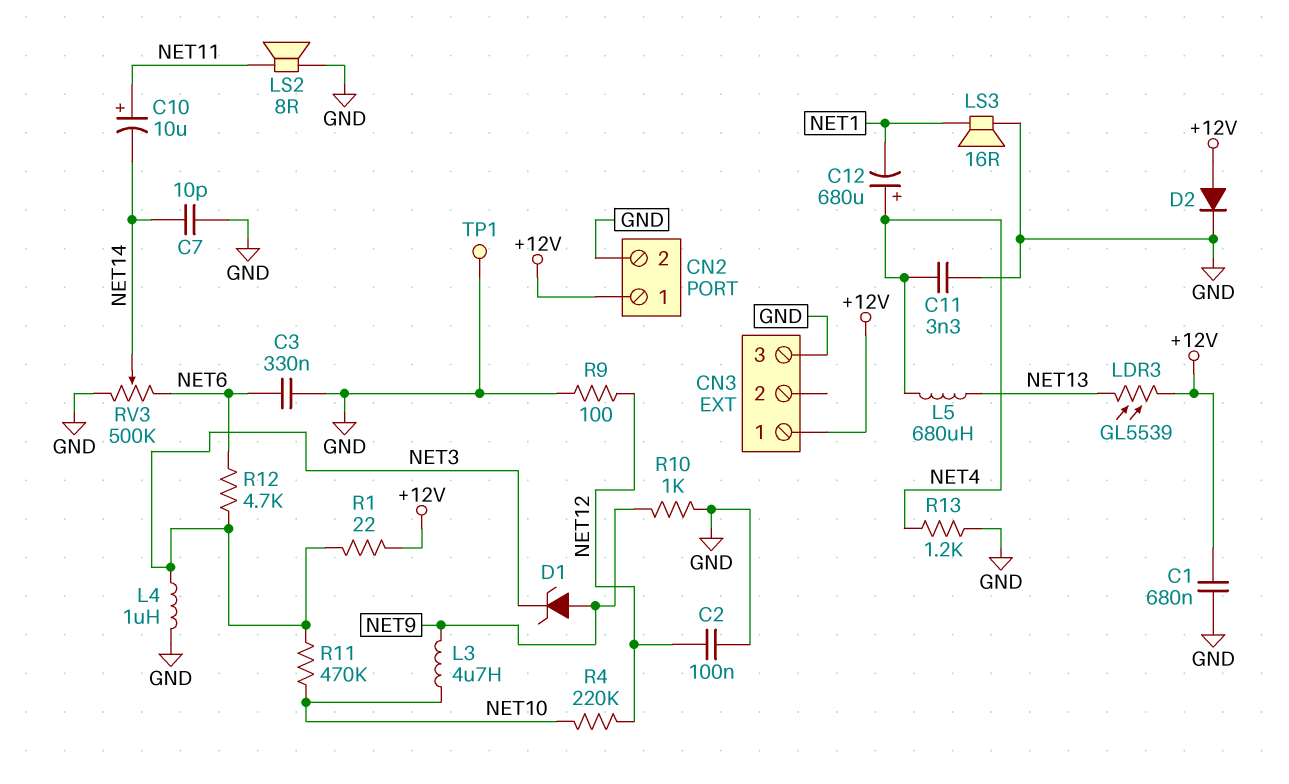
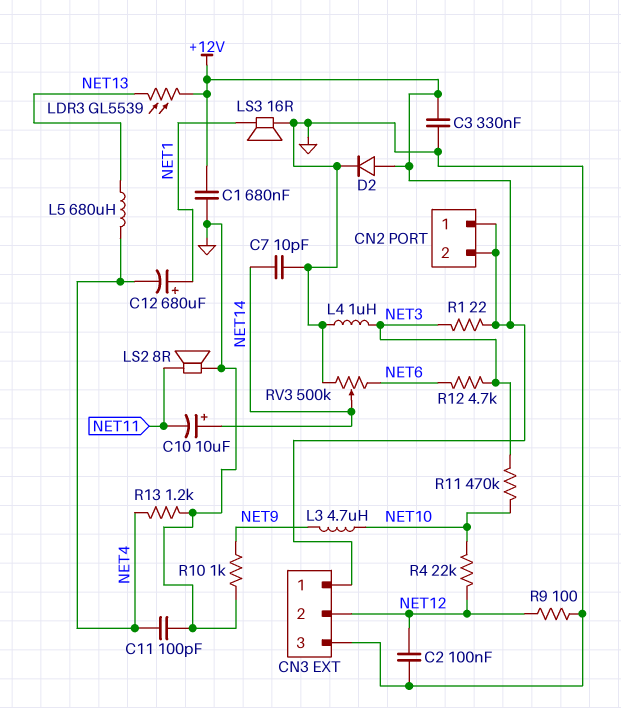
C3: 330nF (GND, NET6) -> 330nF (+12V, GND)
C10: 10uF (plus NET11, minus NET14) -> 10uF (plus NET14, minus NET11)
C11: 3.3nF (GND, NET4) -> 100pF (GND, NET4)
C12: 680uF (plus NET4, minus NET1) -> 680uF (plus NET1, minus NET4)
CN2 pin 2: GND -> +12V
CN3 pin 2: none -> NET12
D1: zener (A NET9, K NET3) -> none
R4: 220k (NET10, NET12) -> 22k (NET10, NET12)
TP1: test point (GND) -> none

